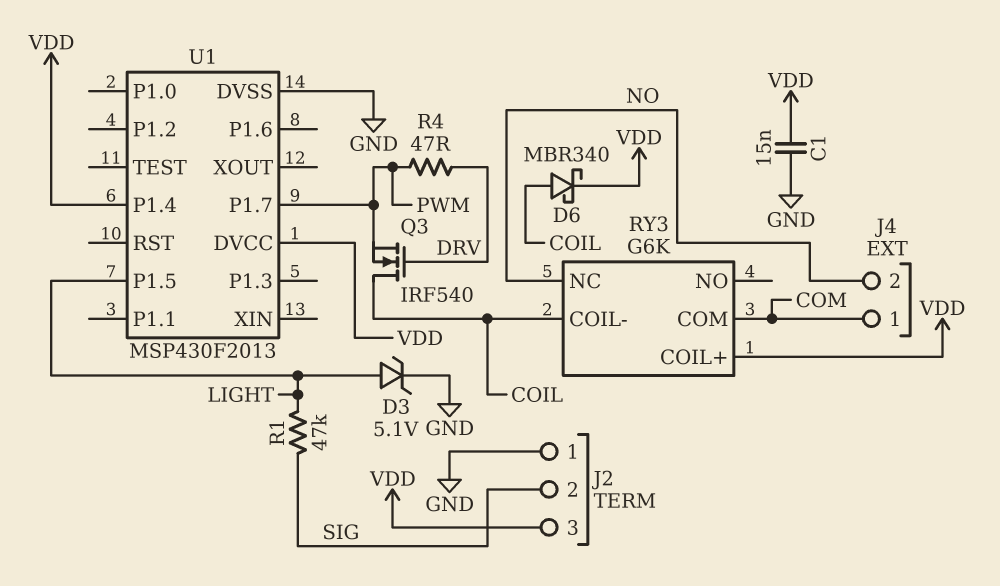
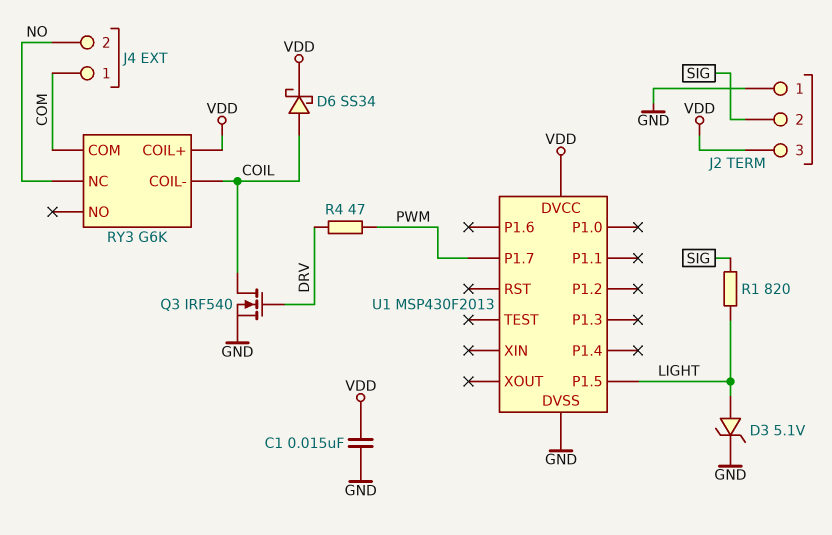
D6: schottky MBR340 (A COIL, K VDD) -> schottky SS34 (A COIL, K VDD)
Q3: NMOS IRF540 (G DRV, D COIL, S PWM) -> NMOS IRF540 (G DRV, D COIL, S GND)
R1: 47k (LIGHT, SIG) -> 820 (LIGHT, SIG)
U1 pin P1.4: VDD -> none

